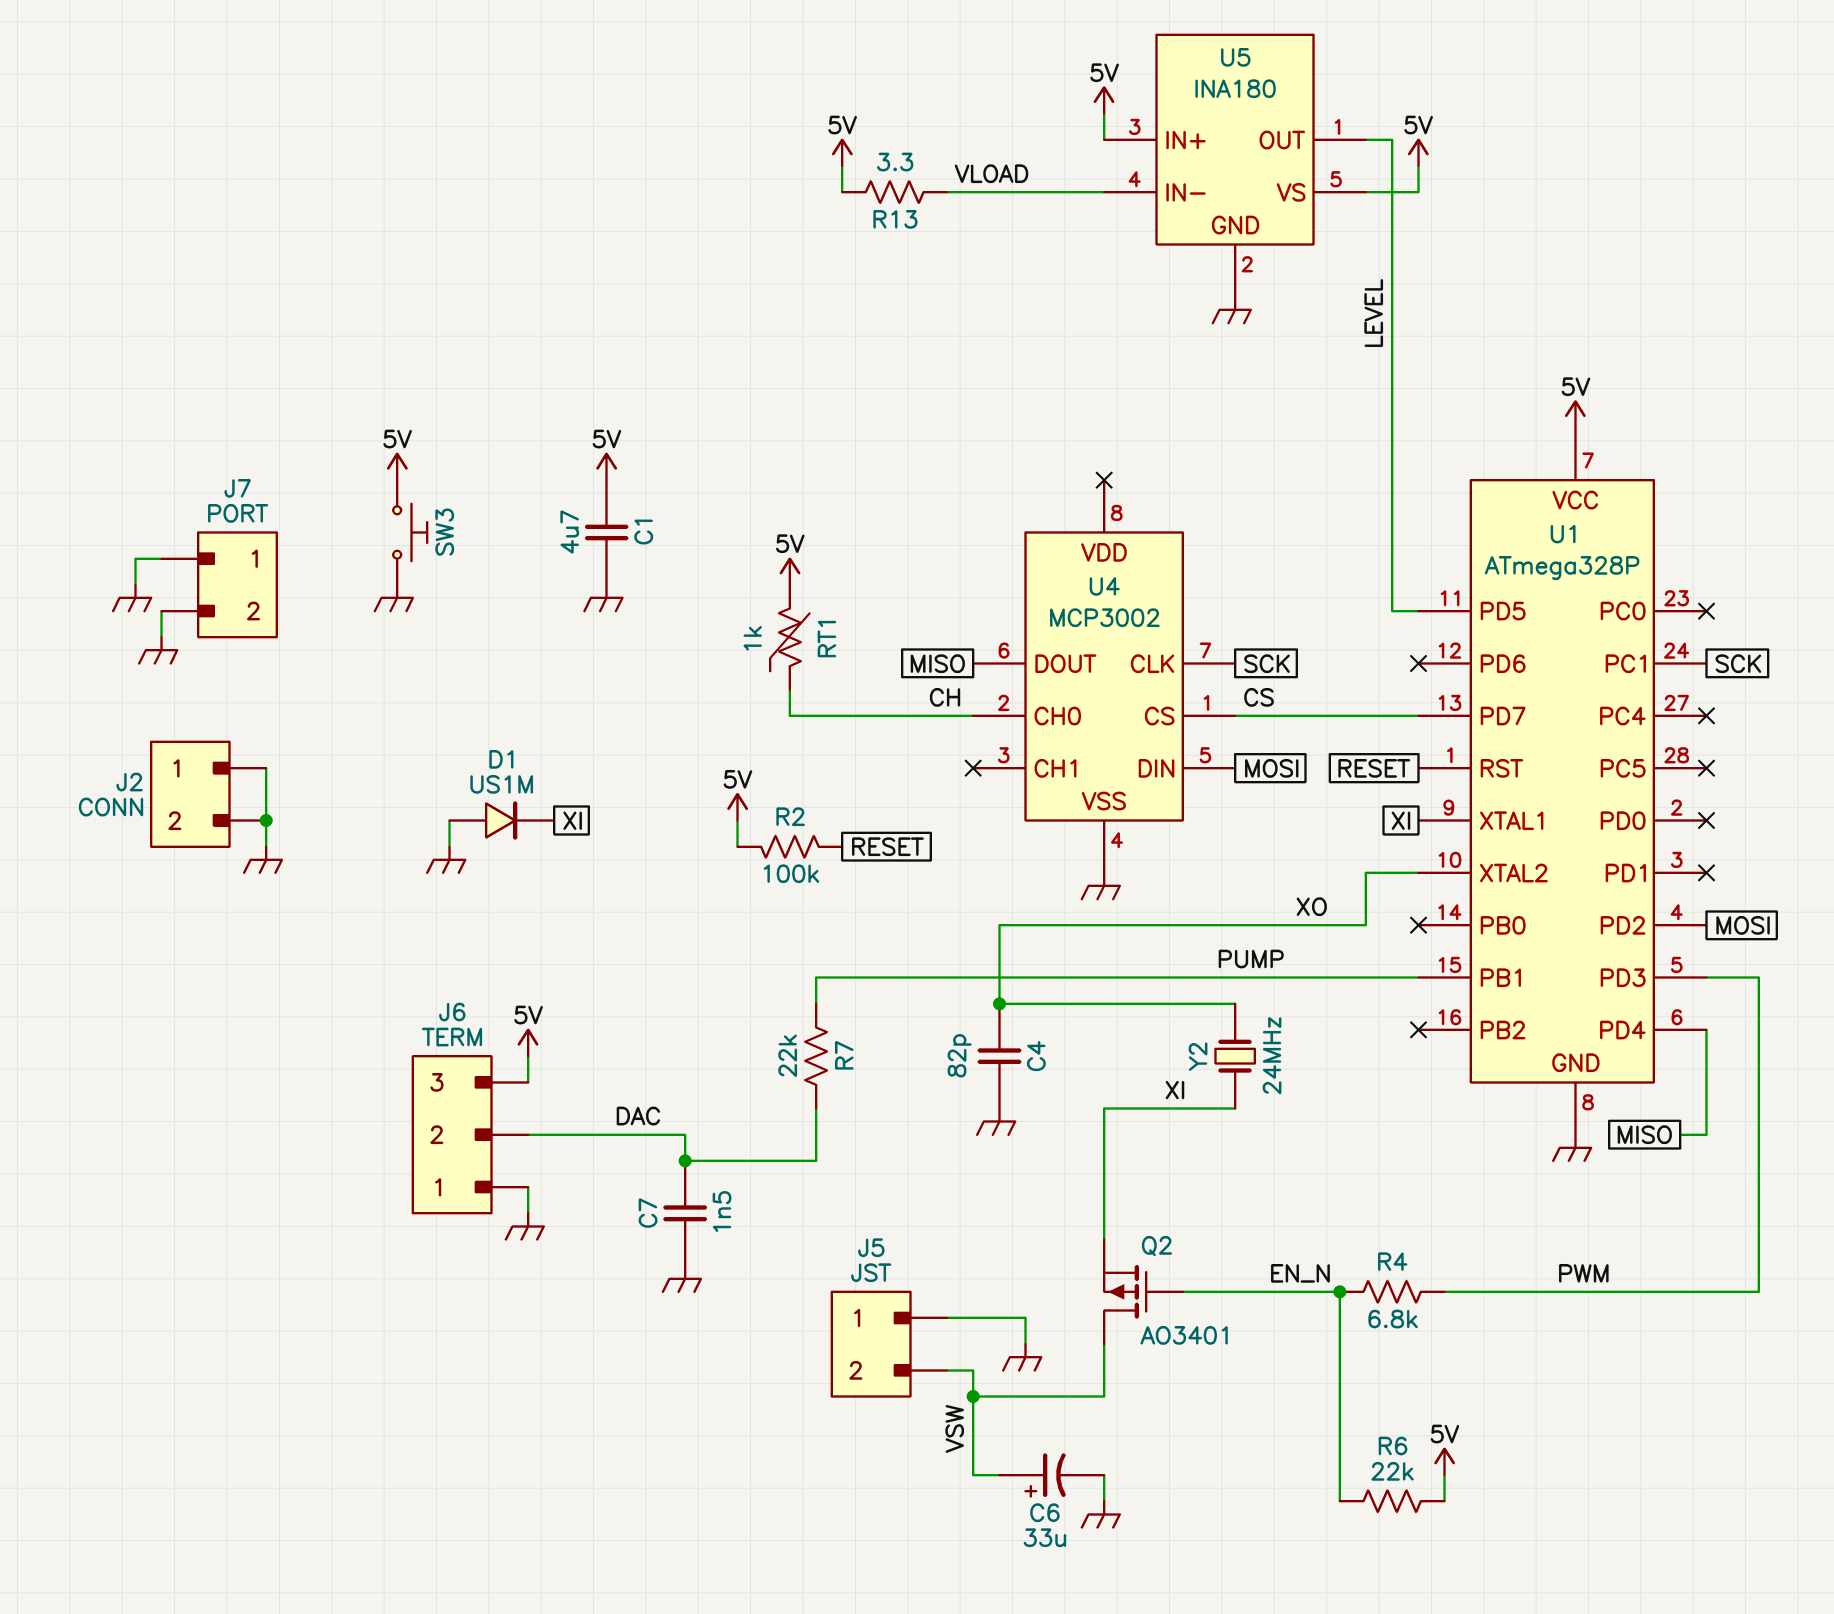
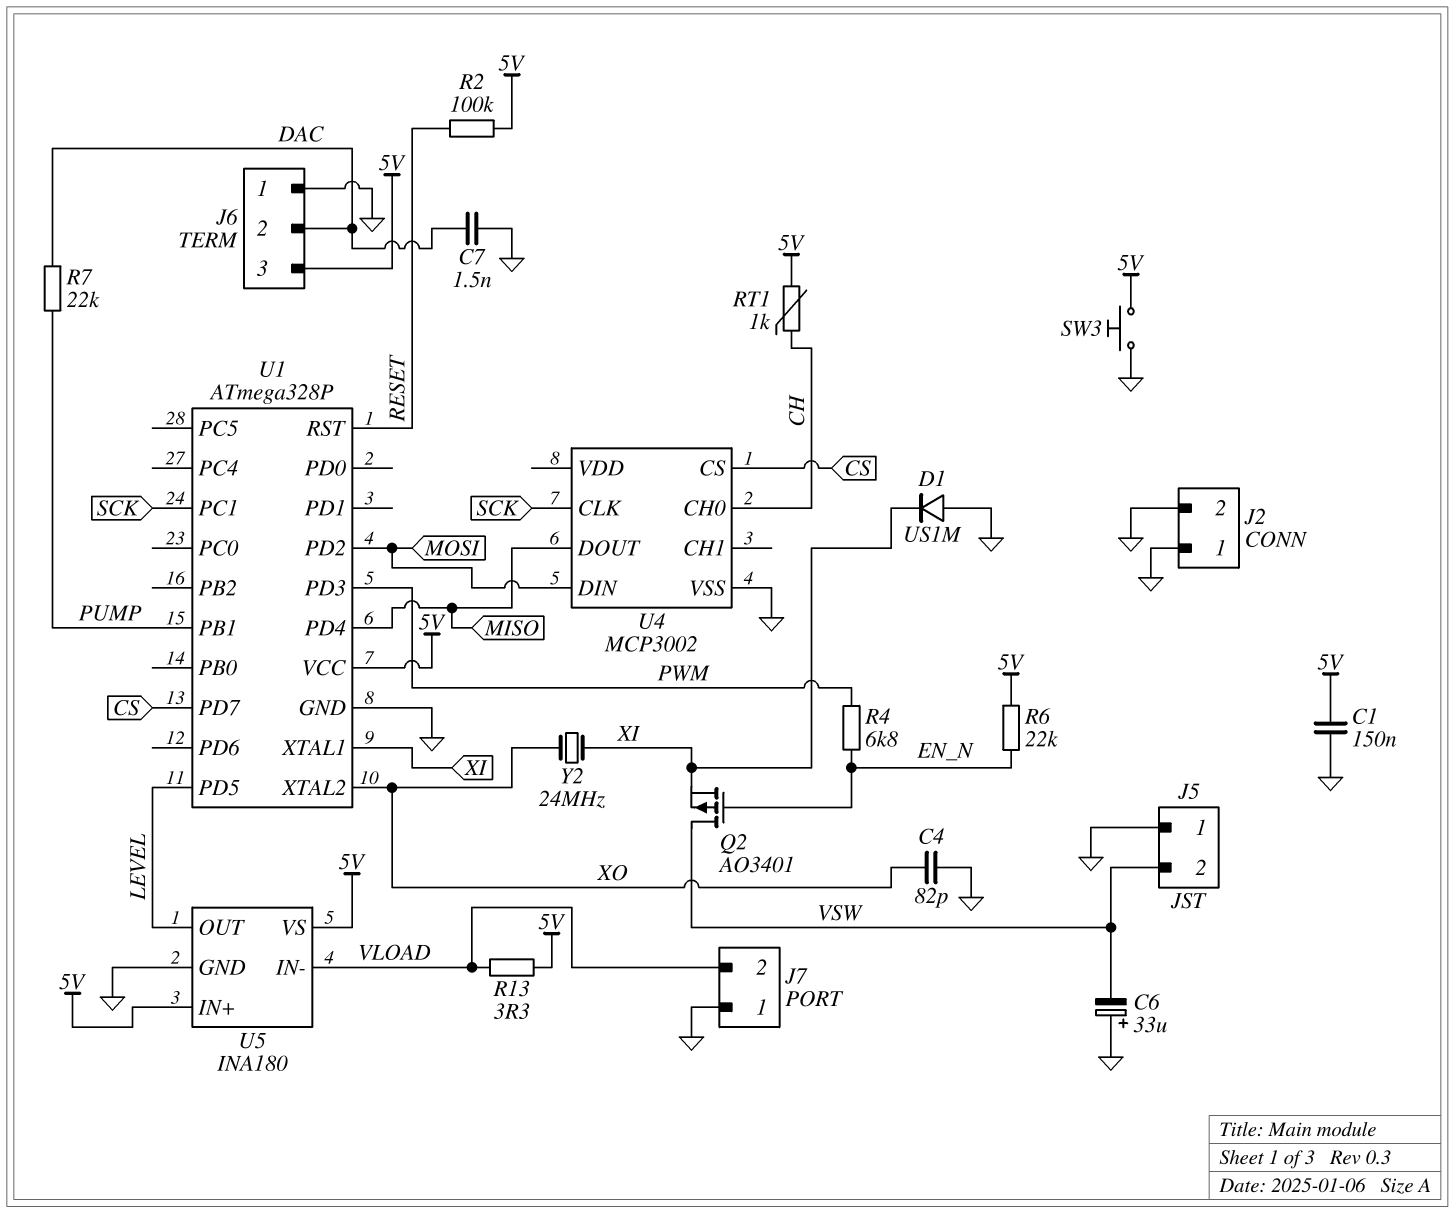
C1: 4.7uF (5V, GND) -> 150nF (5V, GND)
C6: 33uF (plus VSW, minus GND) -> 33uF (plus GND, minus VSW)
J7 pin 2: GND -> VLOAD

